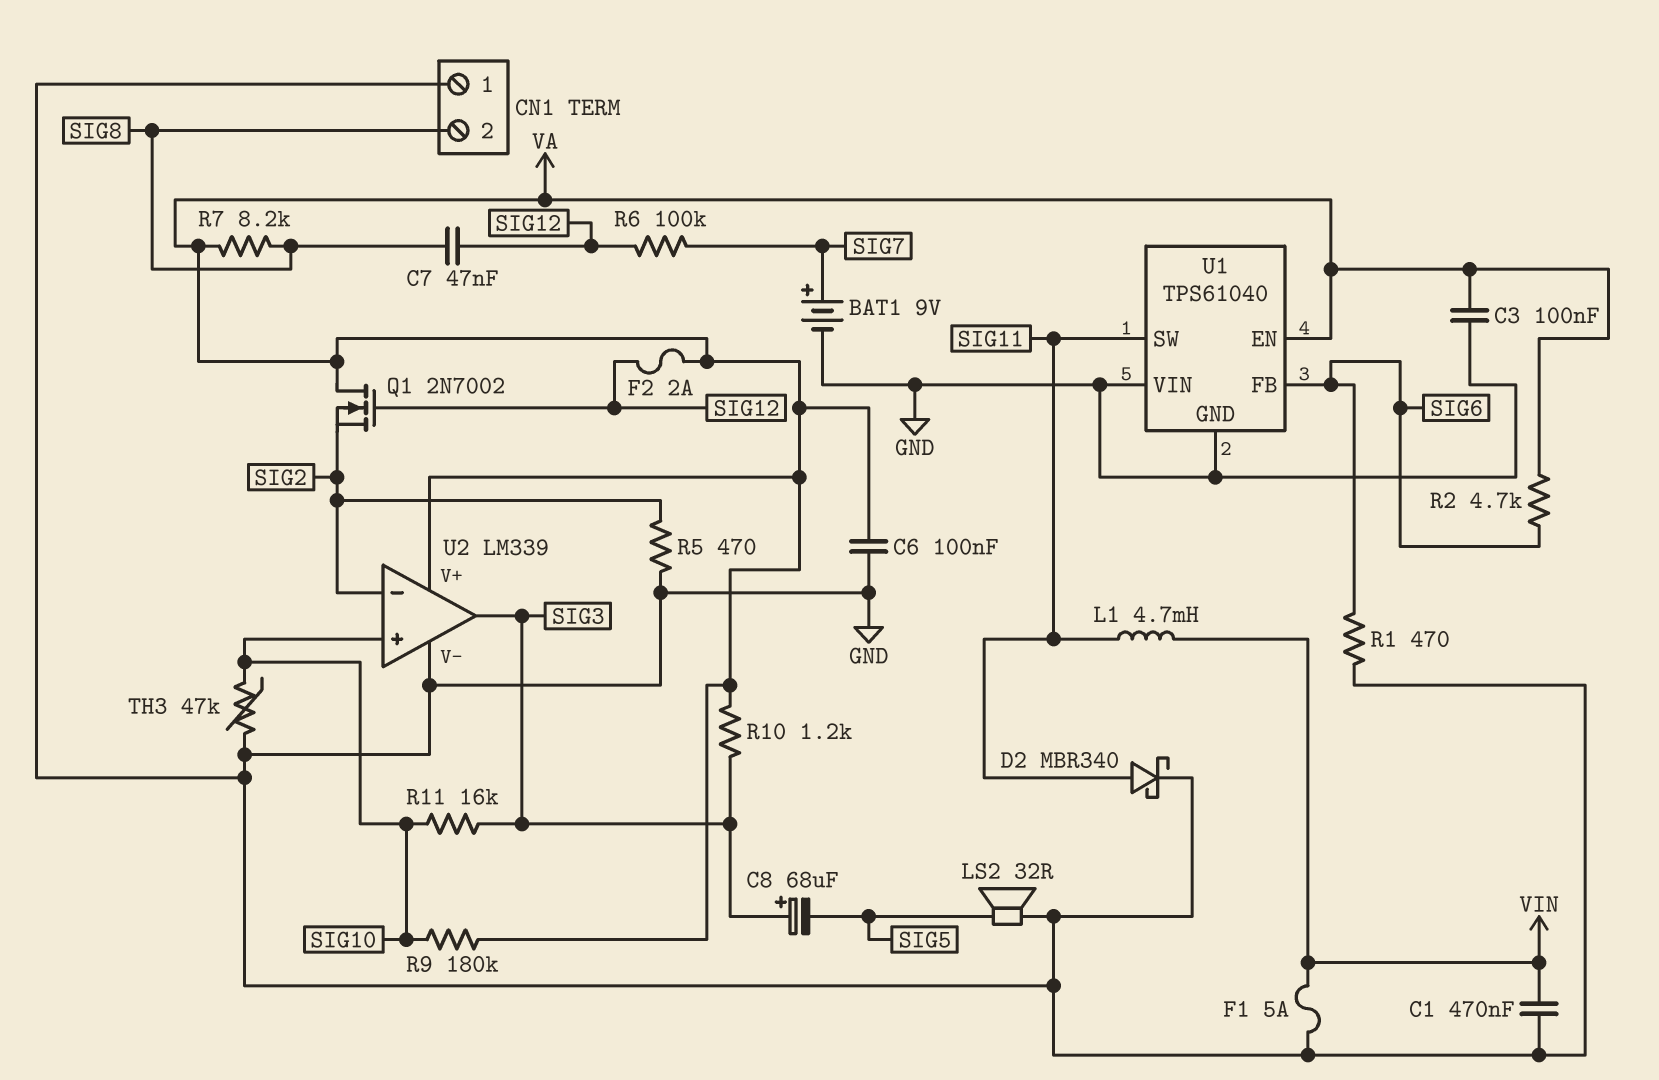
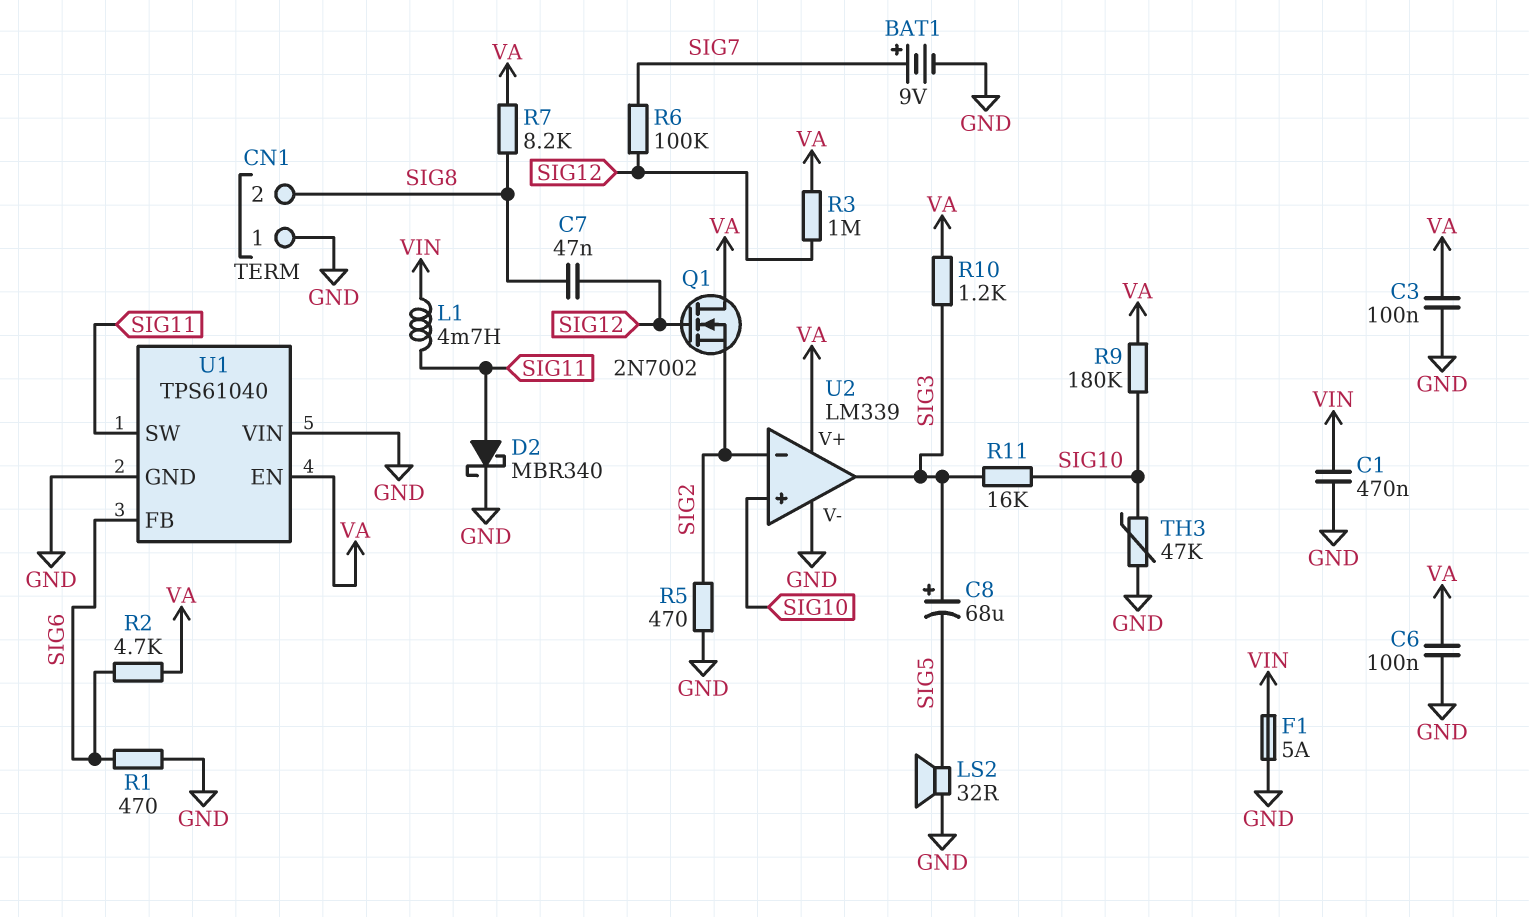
F2: 2A (SIG12, VA) -> none
R3: none -> 1M (SIG12, VA)

